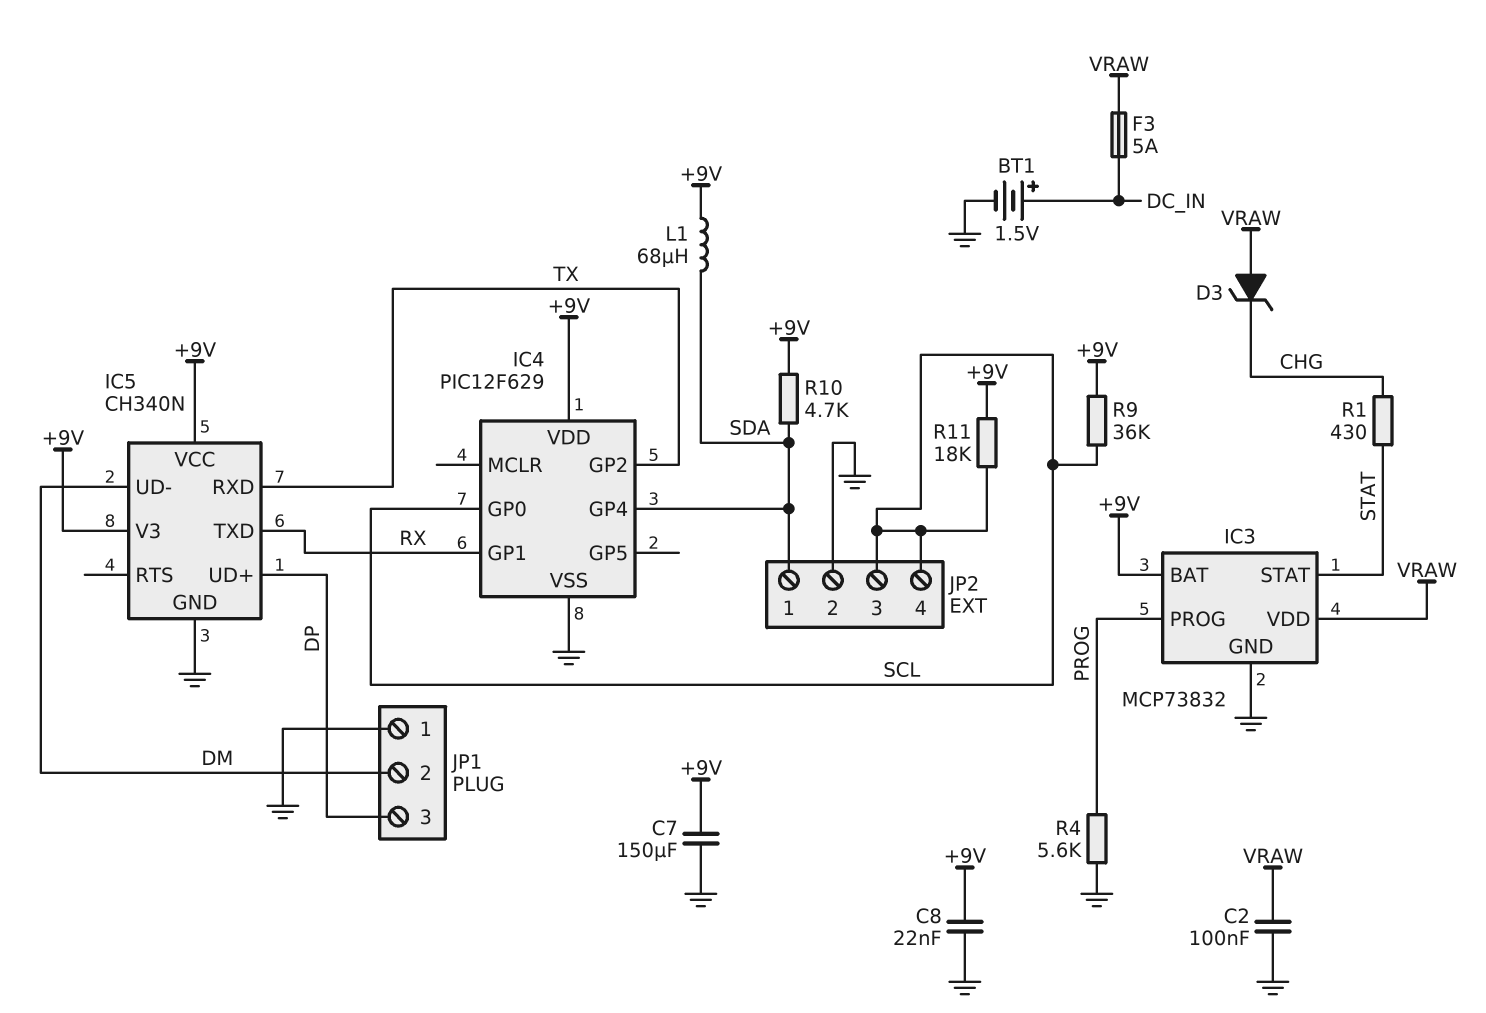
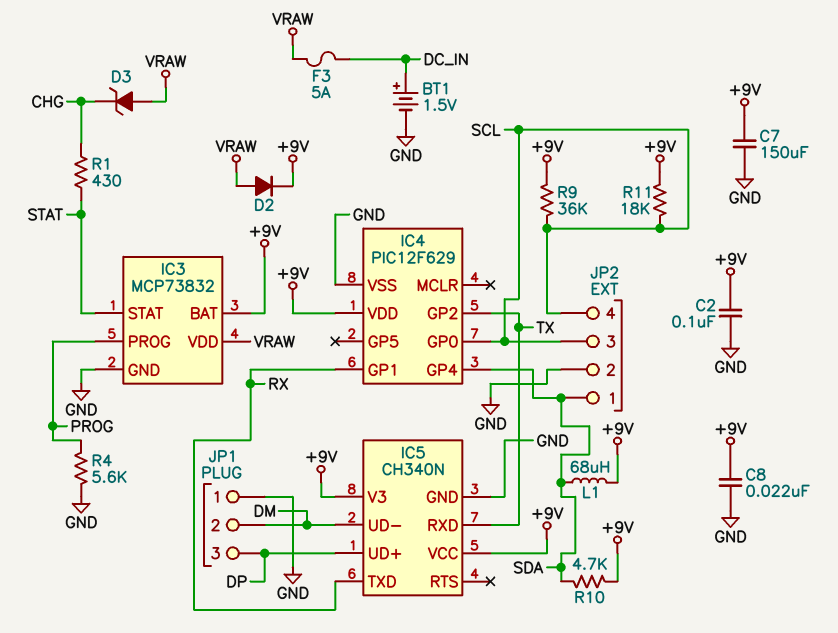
C2: 100nF (GND, VRAW) -> 100nF (+9V, GND)
D2: none -> diode (A VRAW, K +9V)

